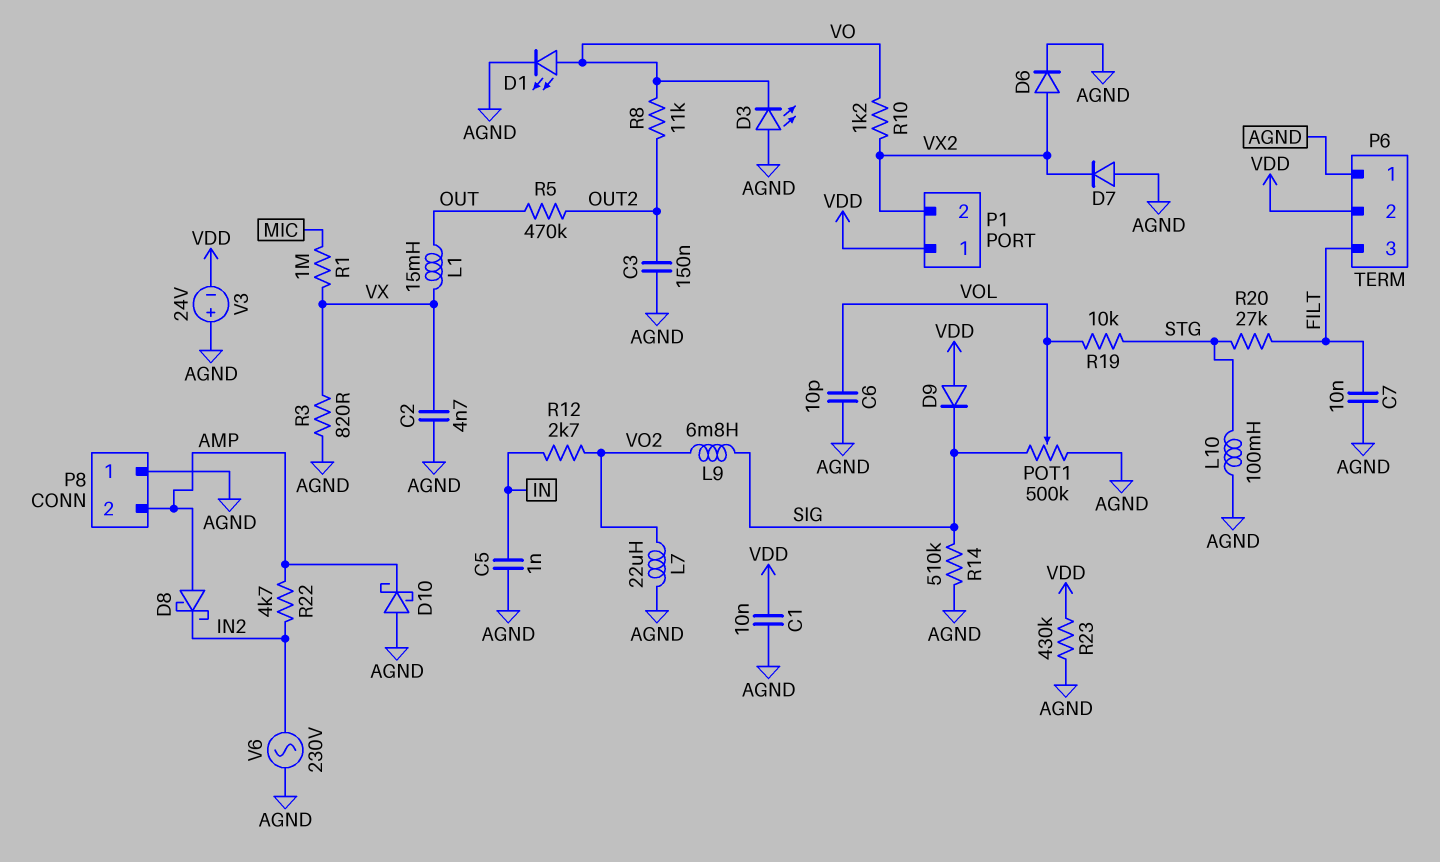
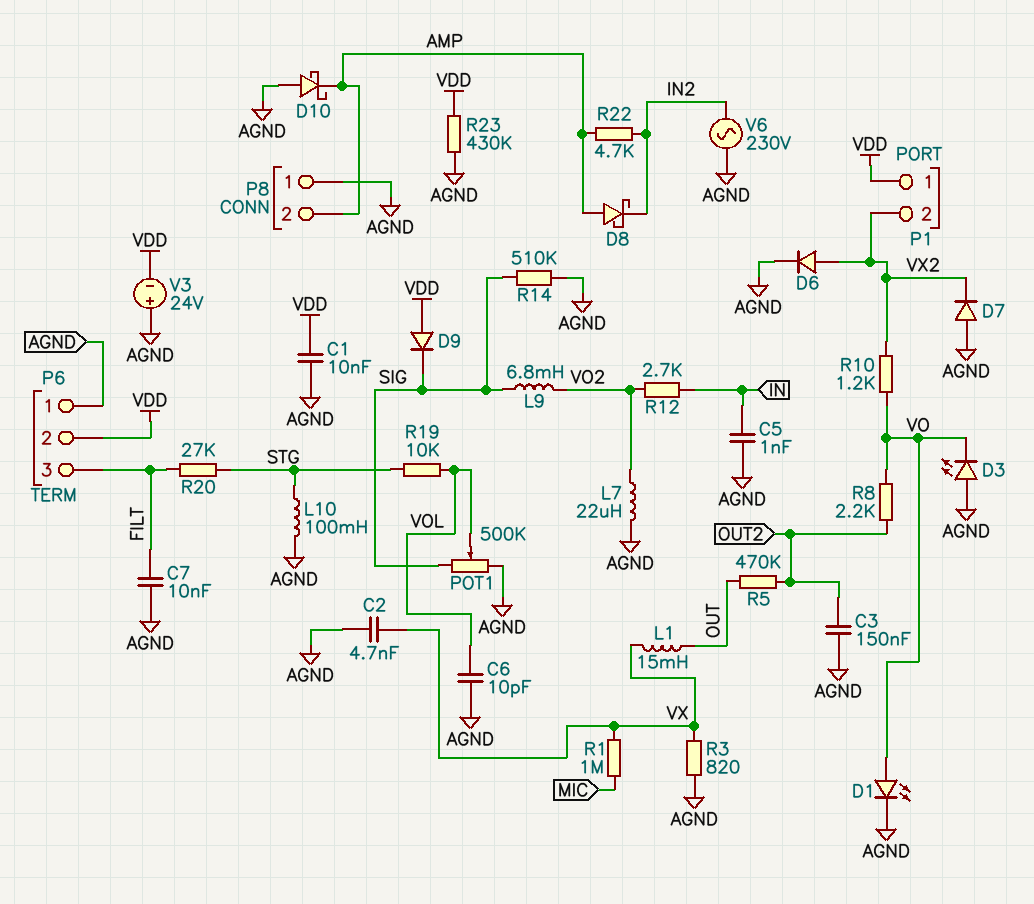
R8: 11k (OUT2, VO) -> 2.2k (OUT2, VO)

